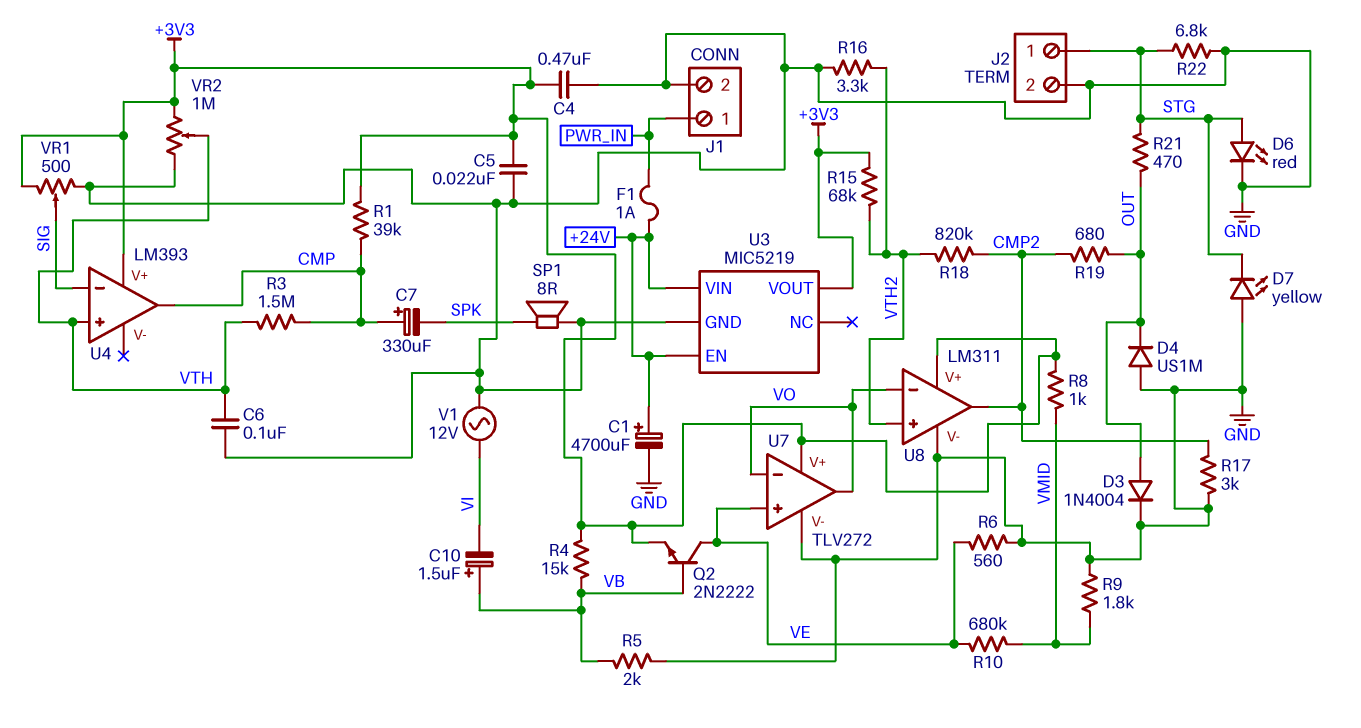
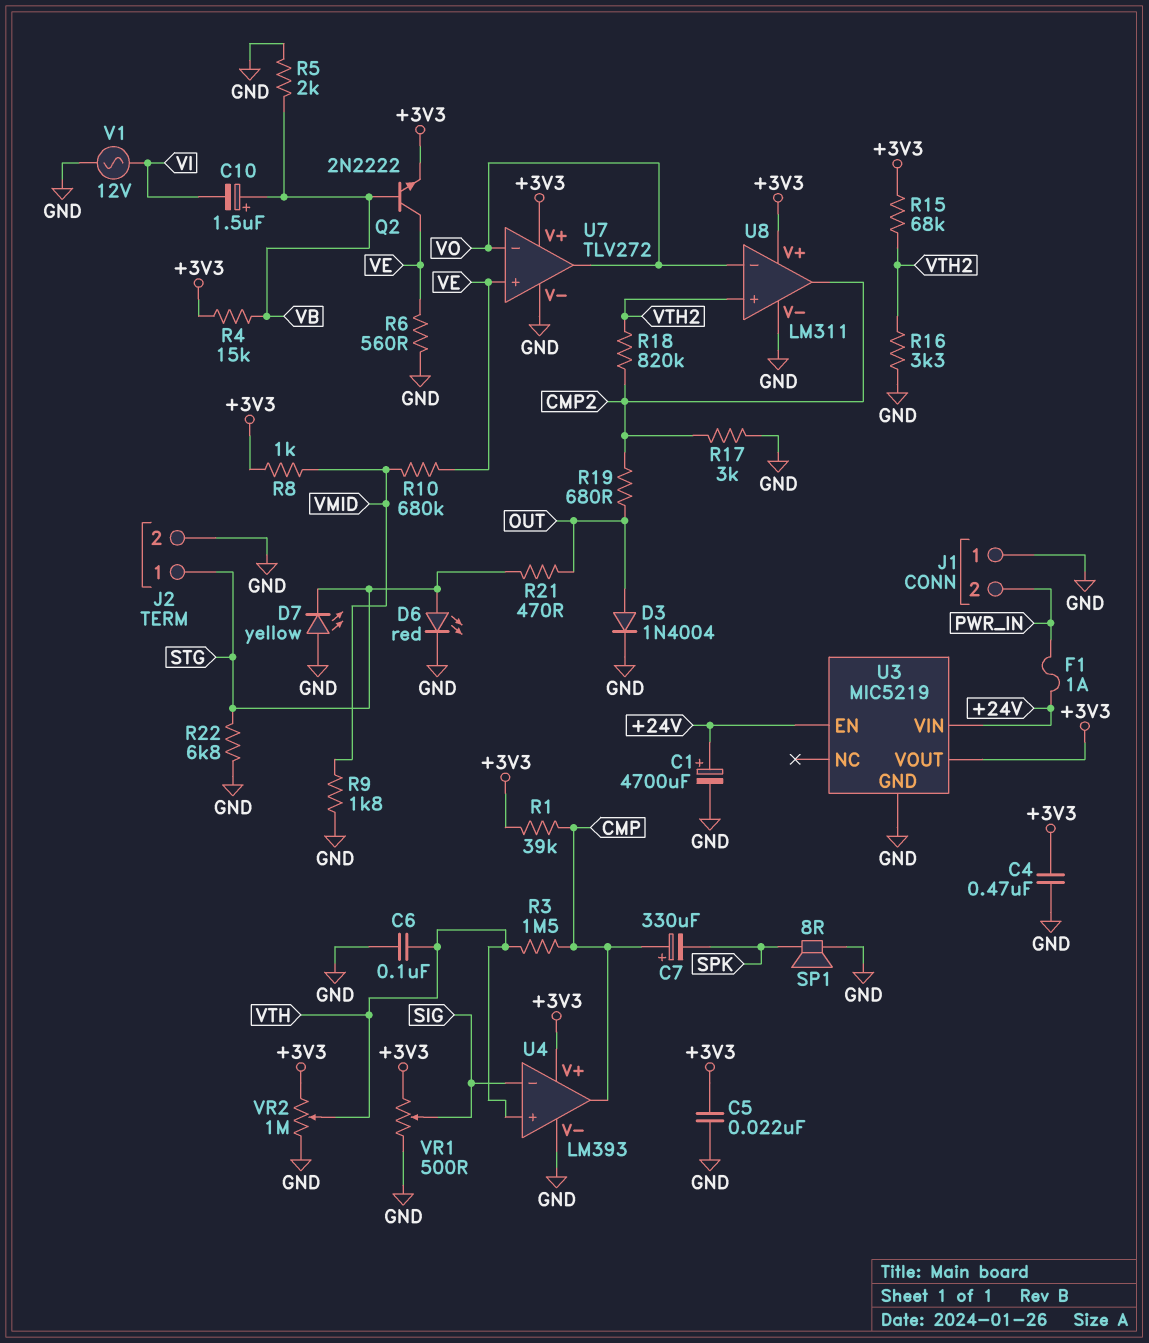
D4: diode US1M (A GND, K OUT) -> none
J1 pin 1: PWR_IN -> GND
J1 pin 2: GND -> PWR_IN
U4 pin V-: none -> GND

